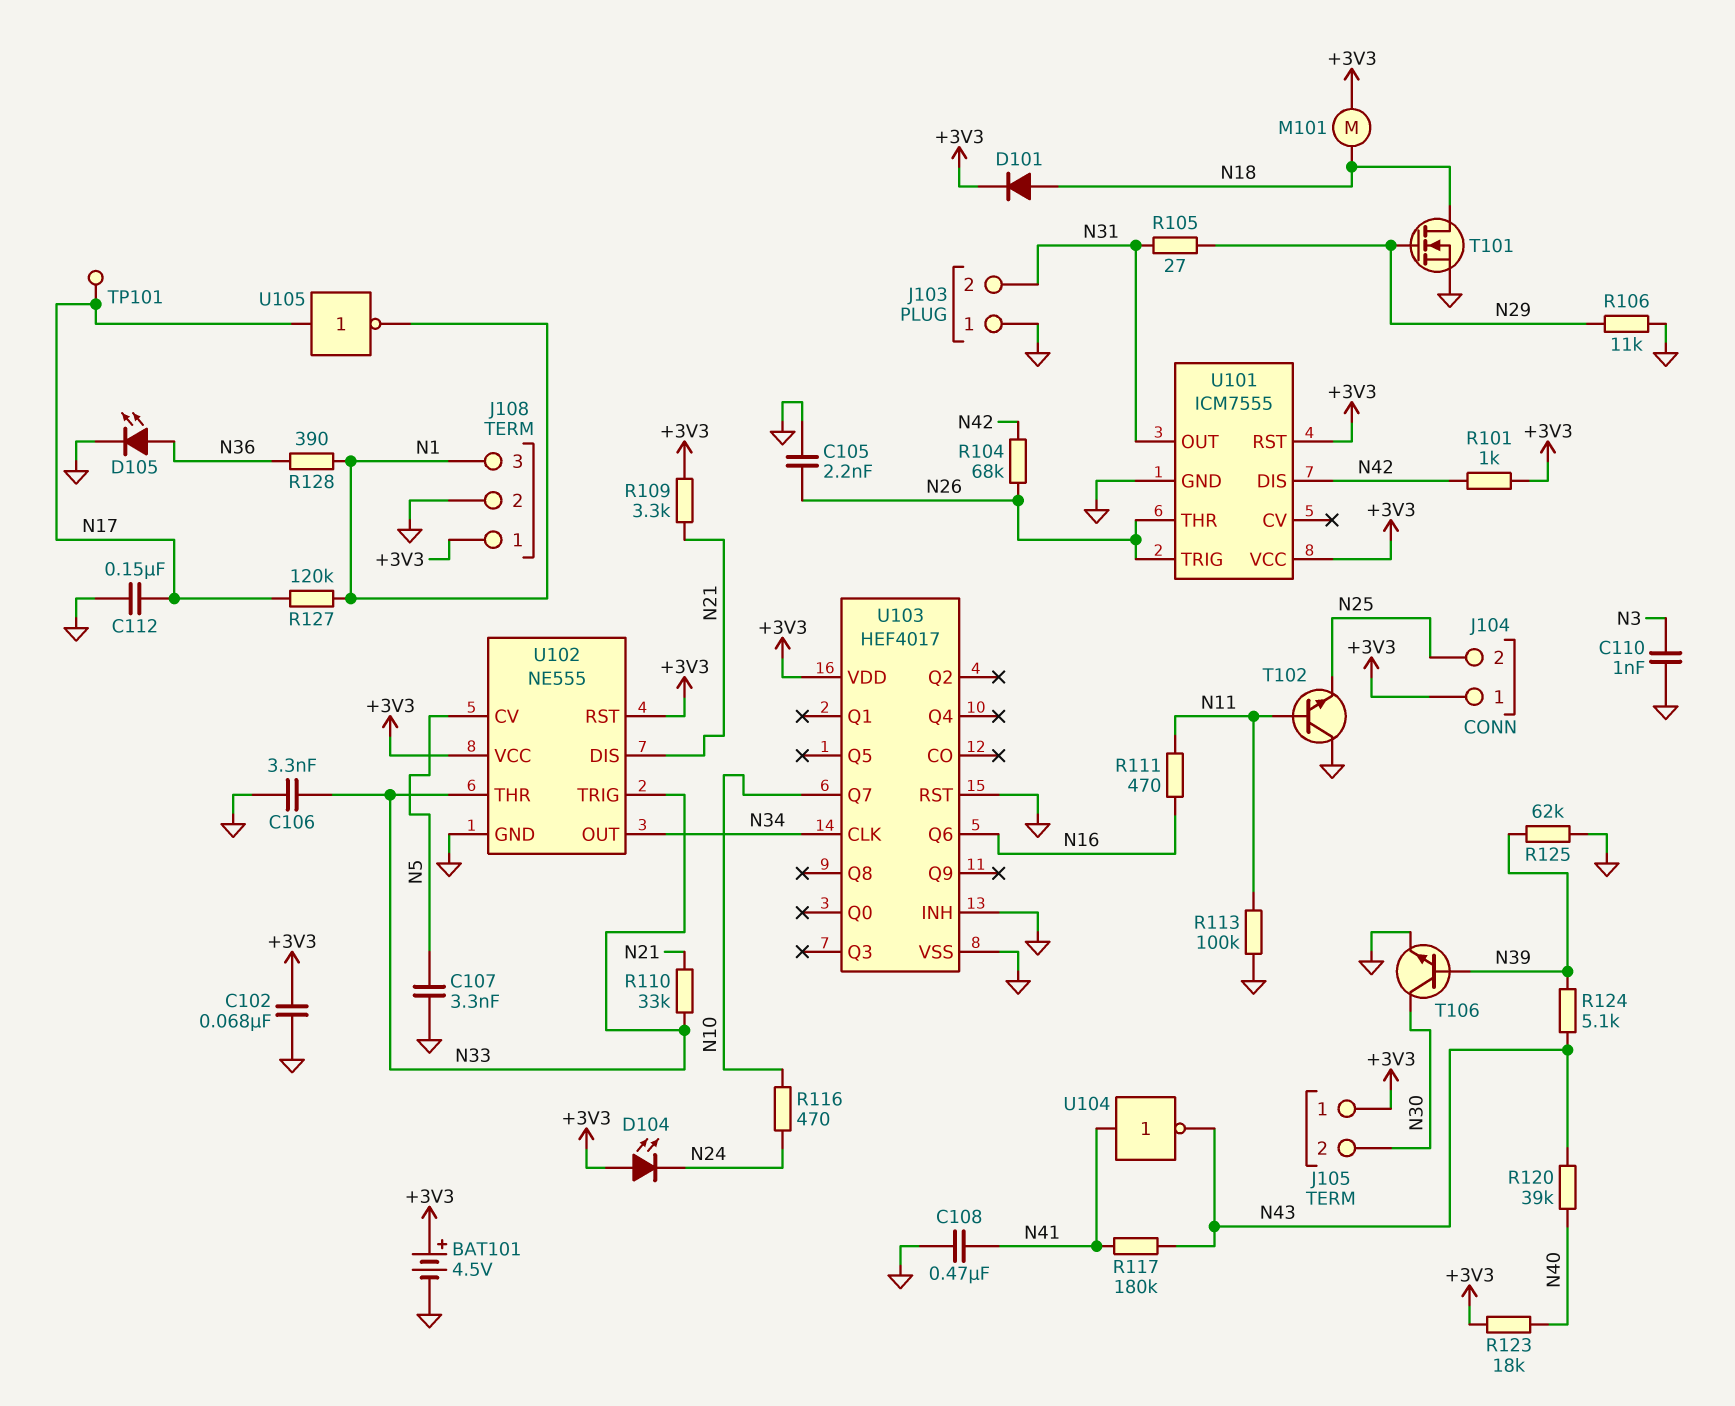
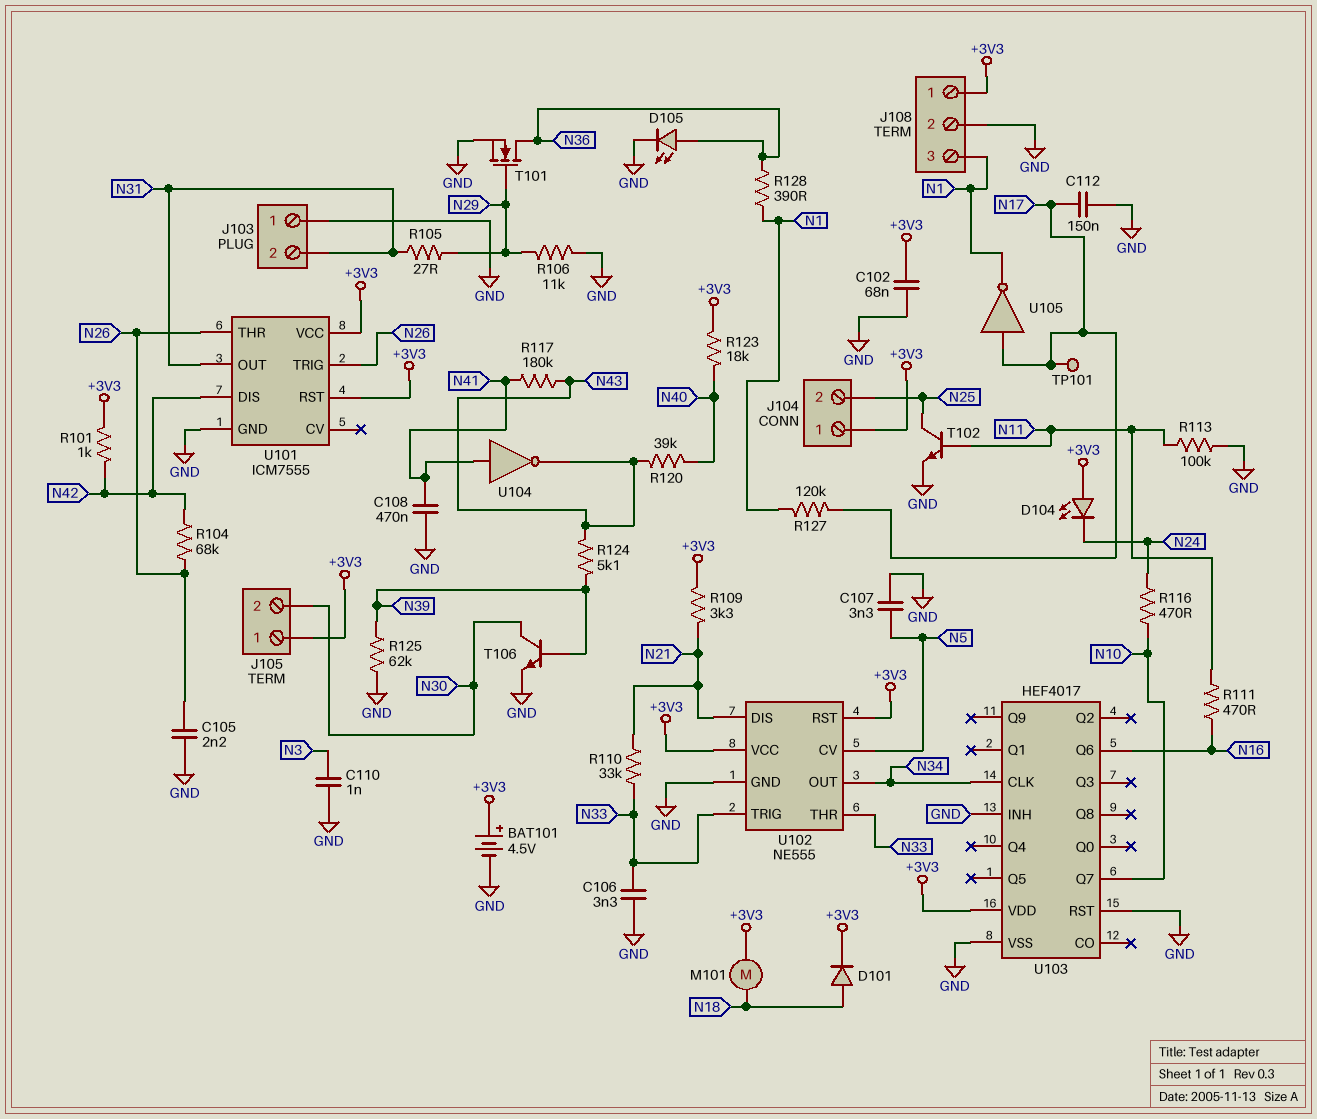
T101: NMOS (G N29, D N18, S GND) -> NMOS (G N29, D N36, S GND)
T102: NPN (B N11, C GND, E N25) -> NPN (B N11, C N25, E GND)

